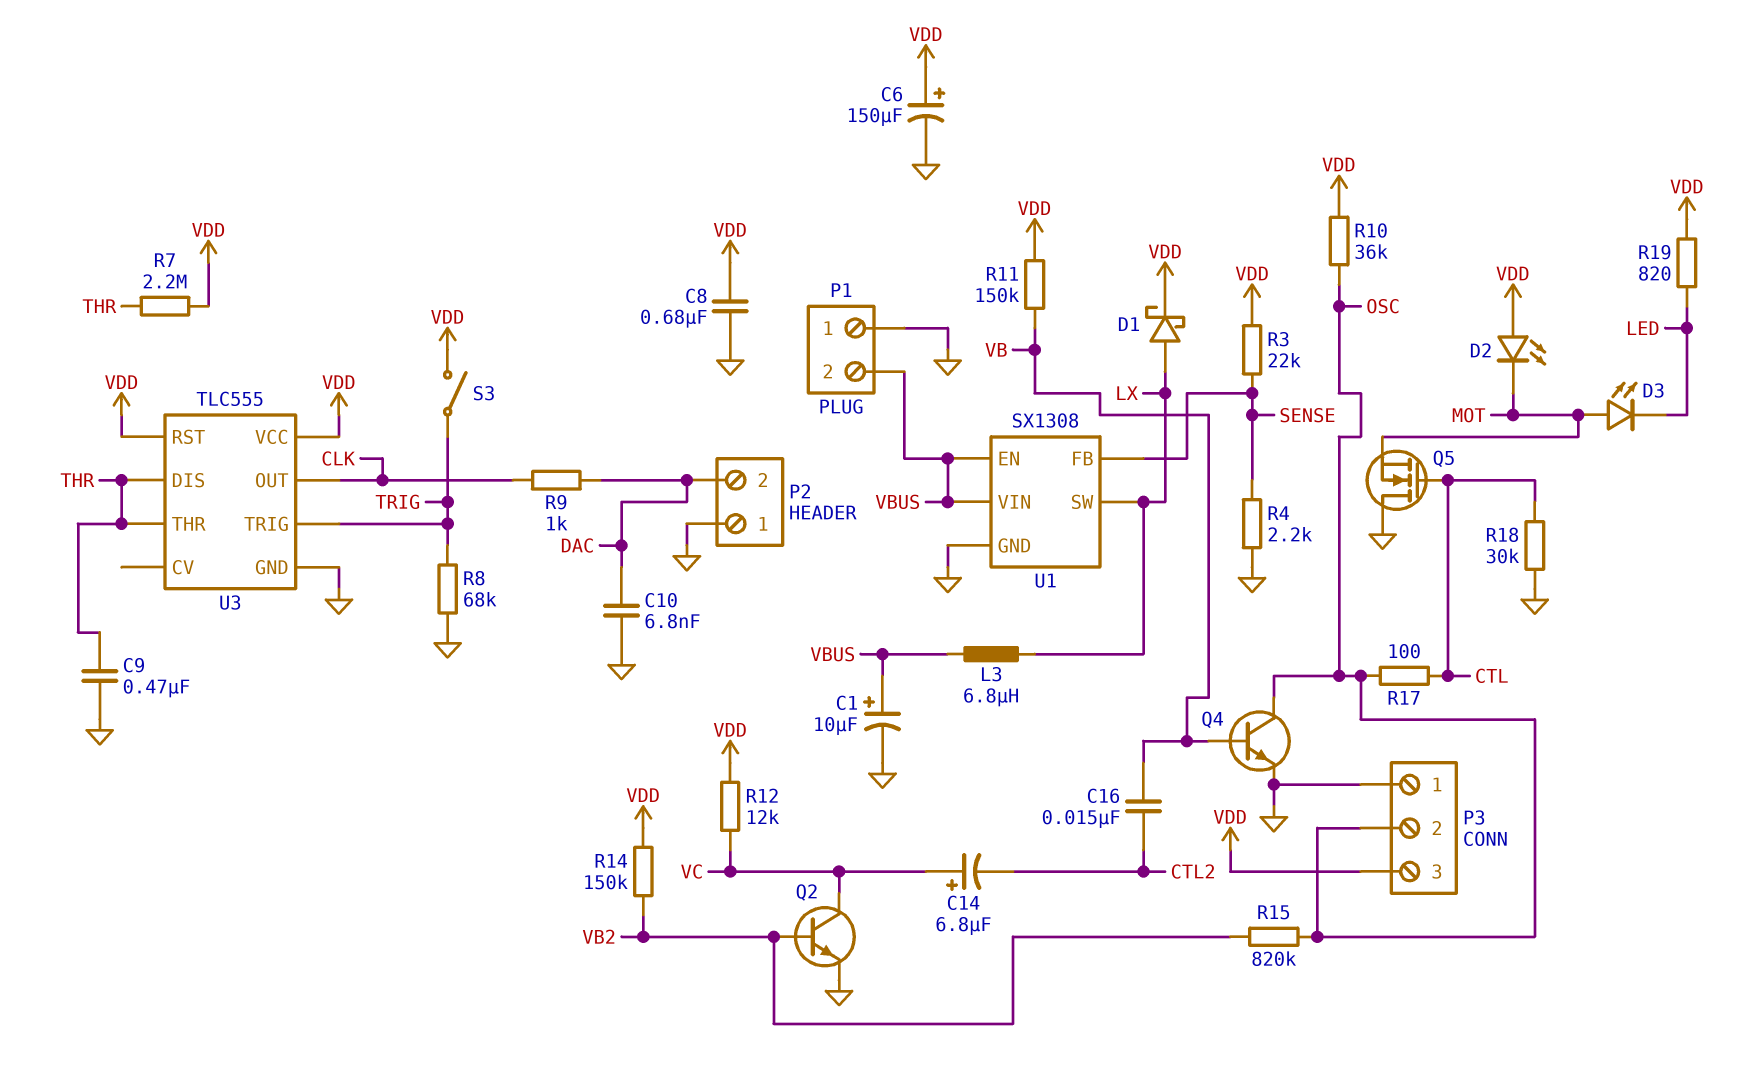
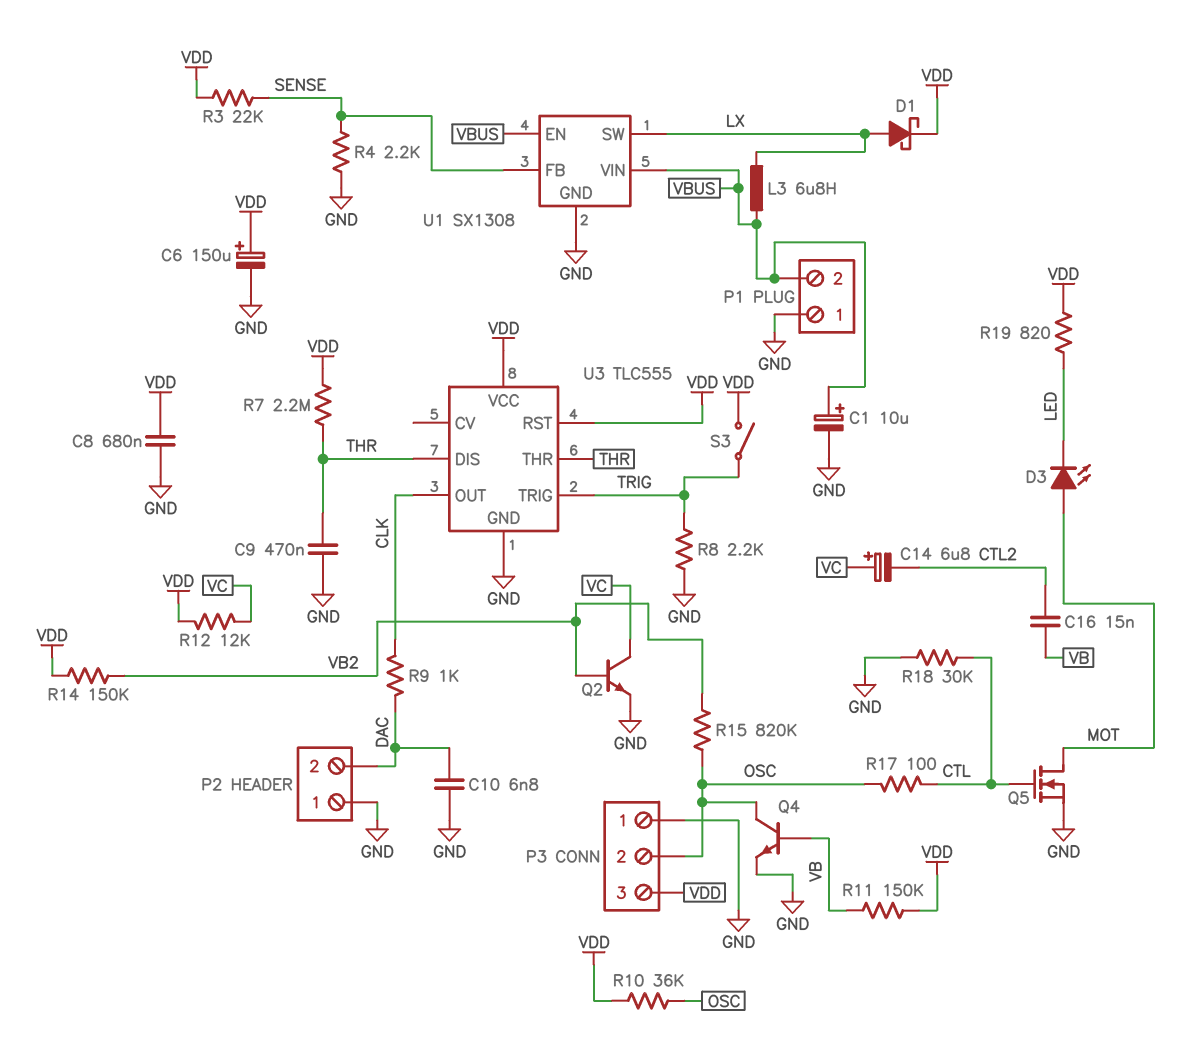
D2: LED (A VDD, K MOT) -> none
Q5: NMOS (G CTL, D GND, S MOT) -> NMOS (G CTL, D MOT, S GND)
R8: 68k (GND, TRIG) -> 2.2k (GND, TRIG)

